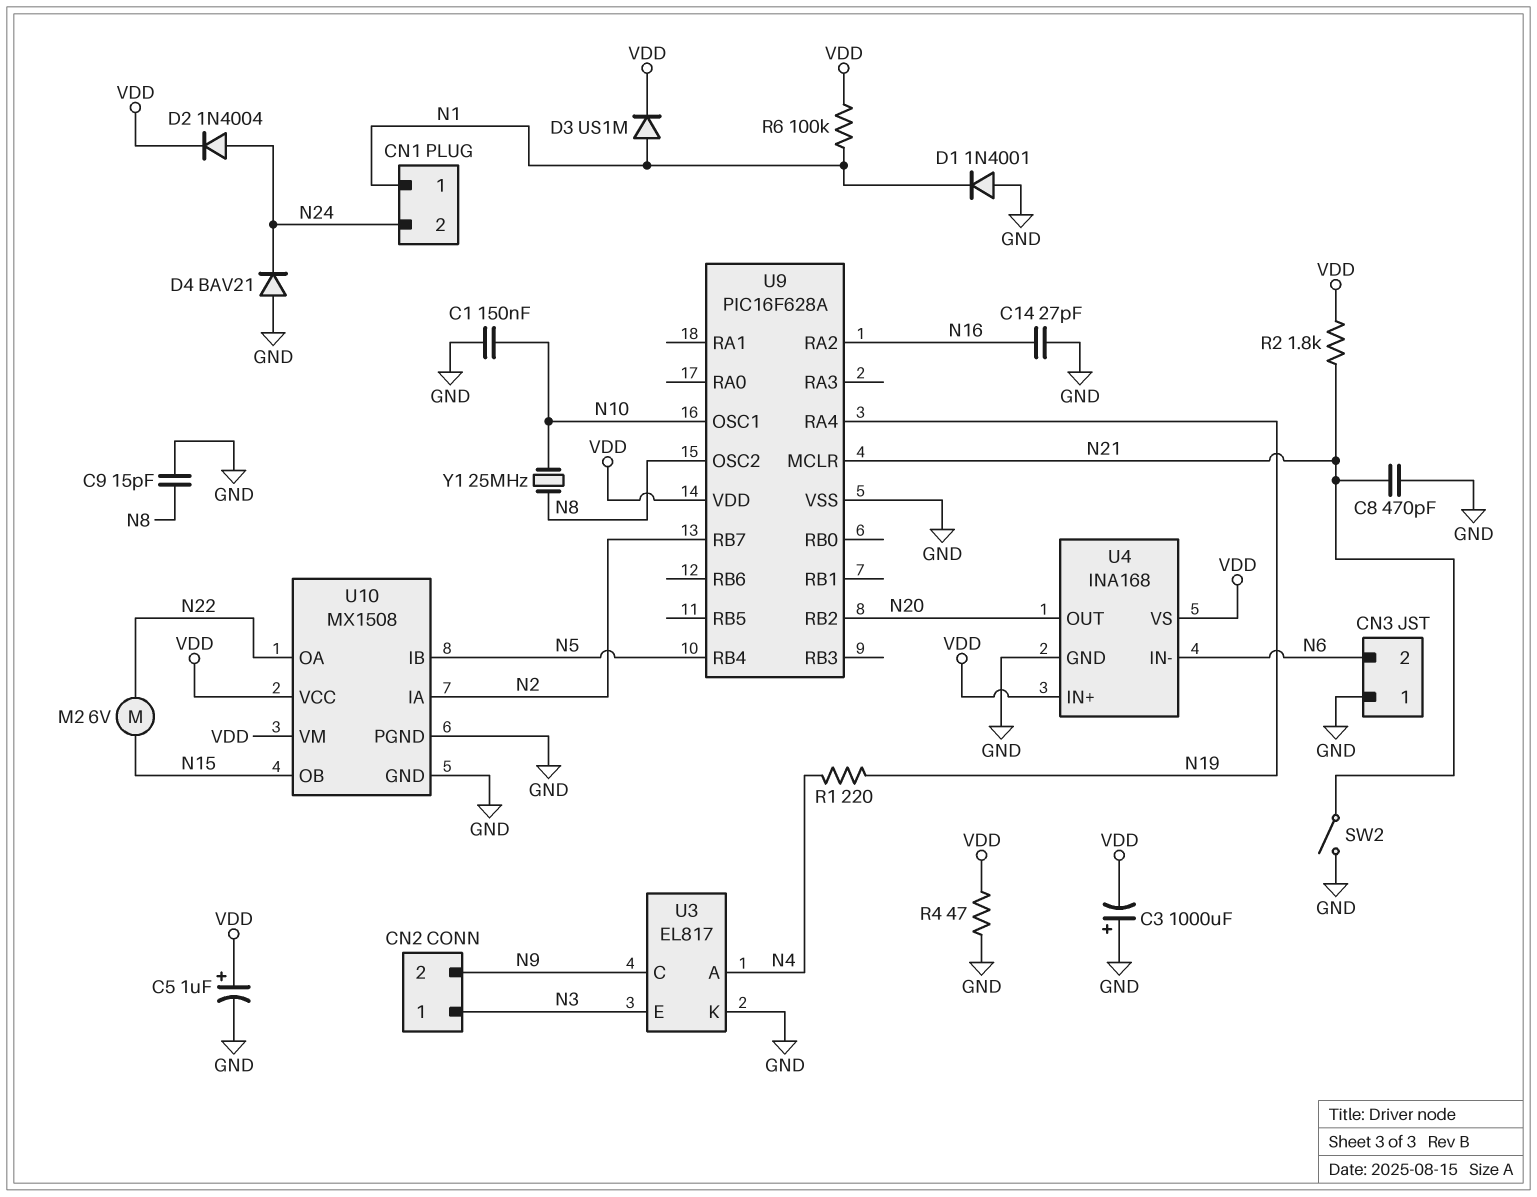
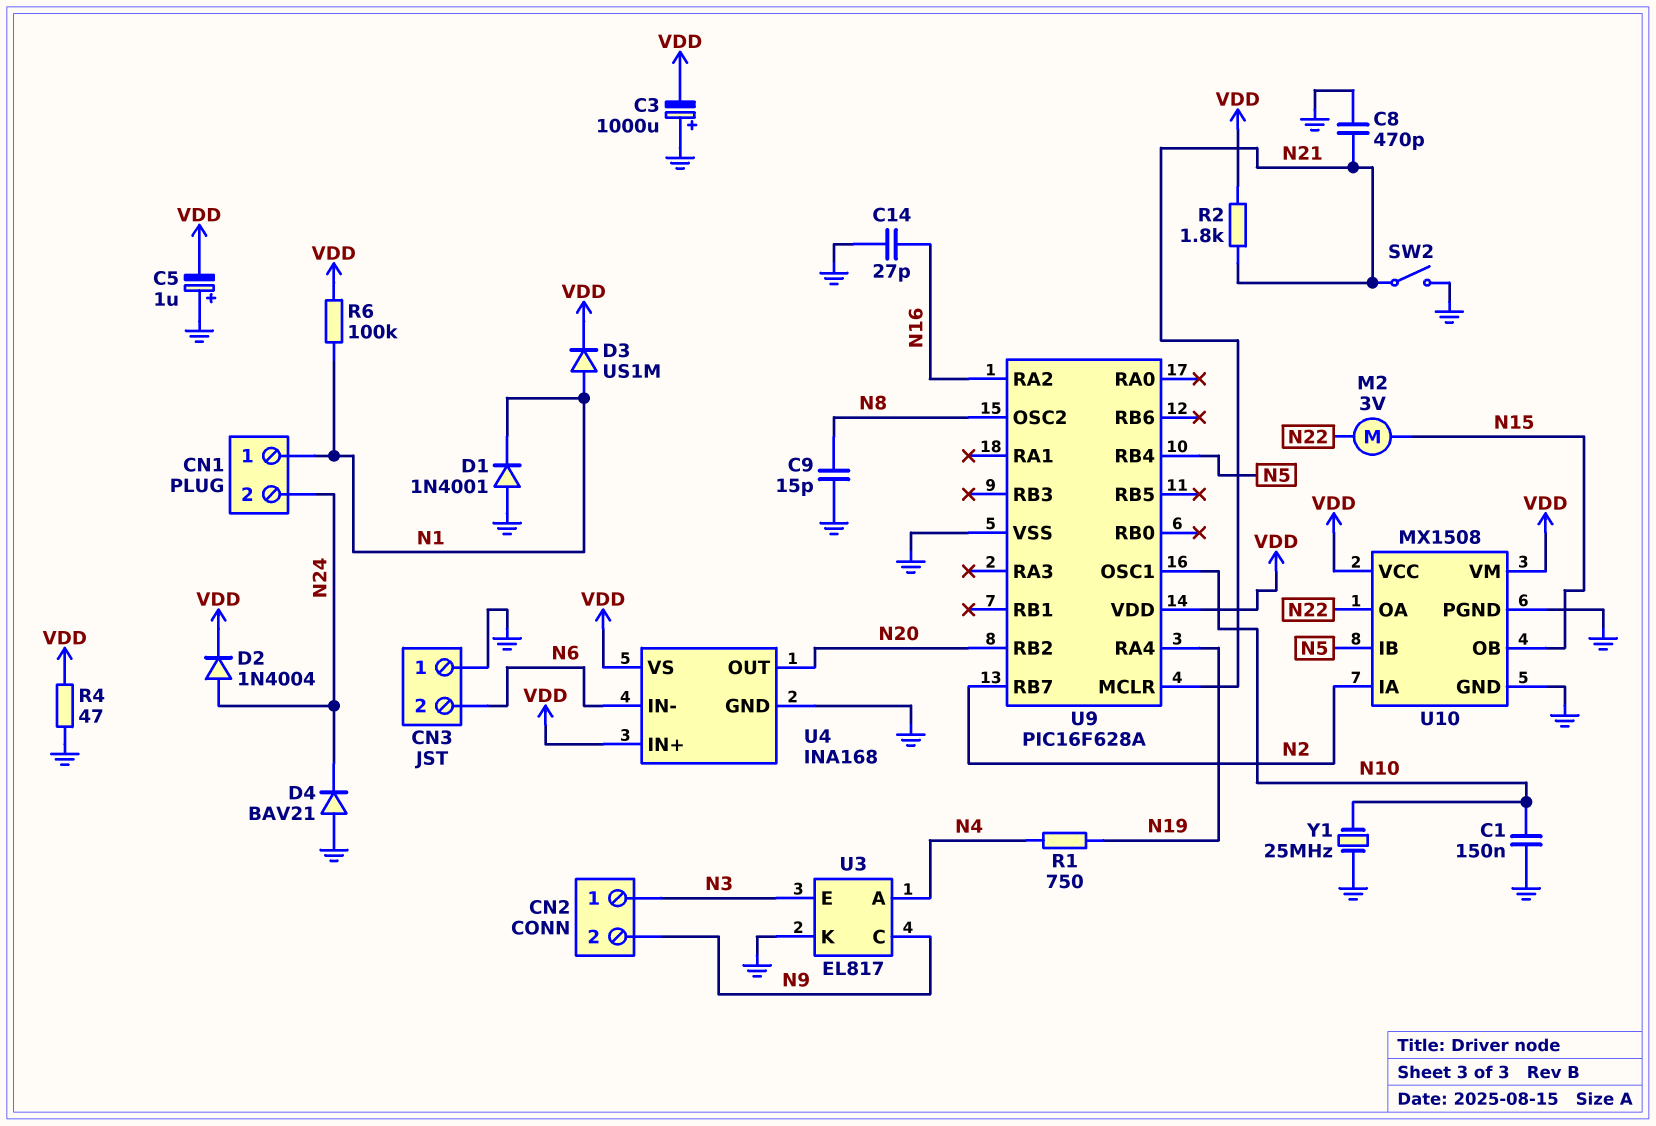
C5: 1uF (plus VDD, minus GND) -> 1uF (plus GND, minus VDD)
M2: motor 6V (N15, N22) -> motor 3V (N15, N22)
R1: 220 (N4, N19) -> 750 (N4, N19)
Y1: 25MHz (N8, N10) -> 25MHz (GND, N10)

